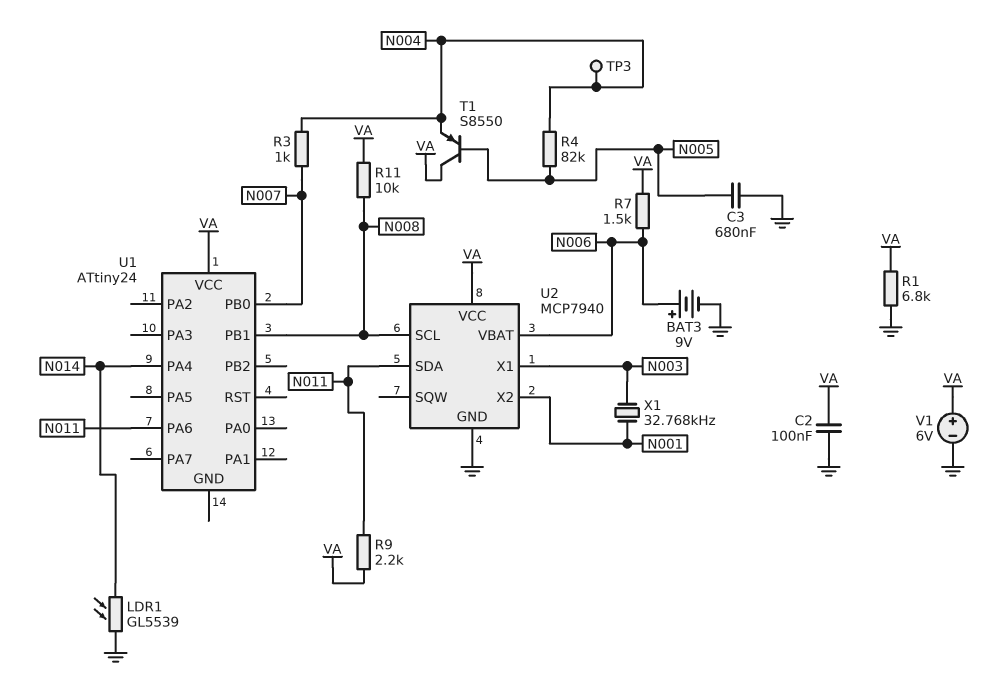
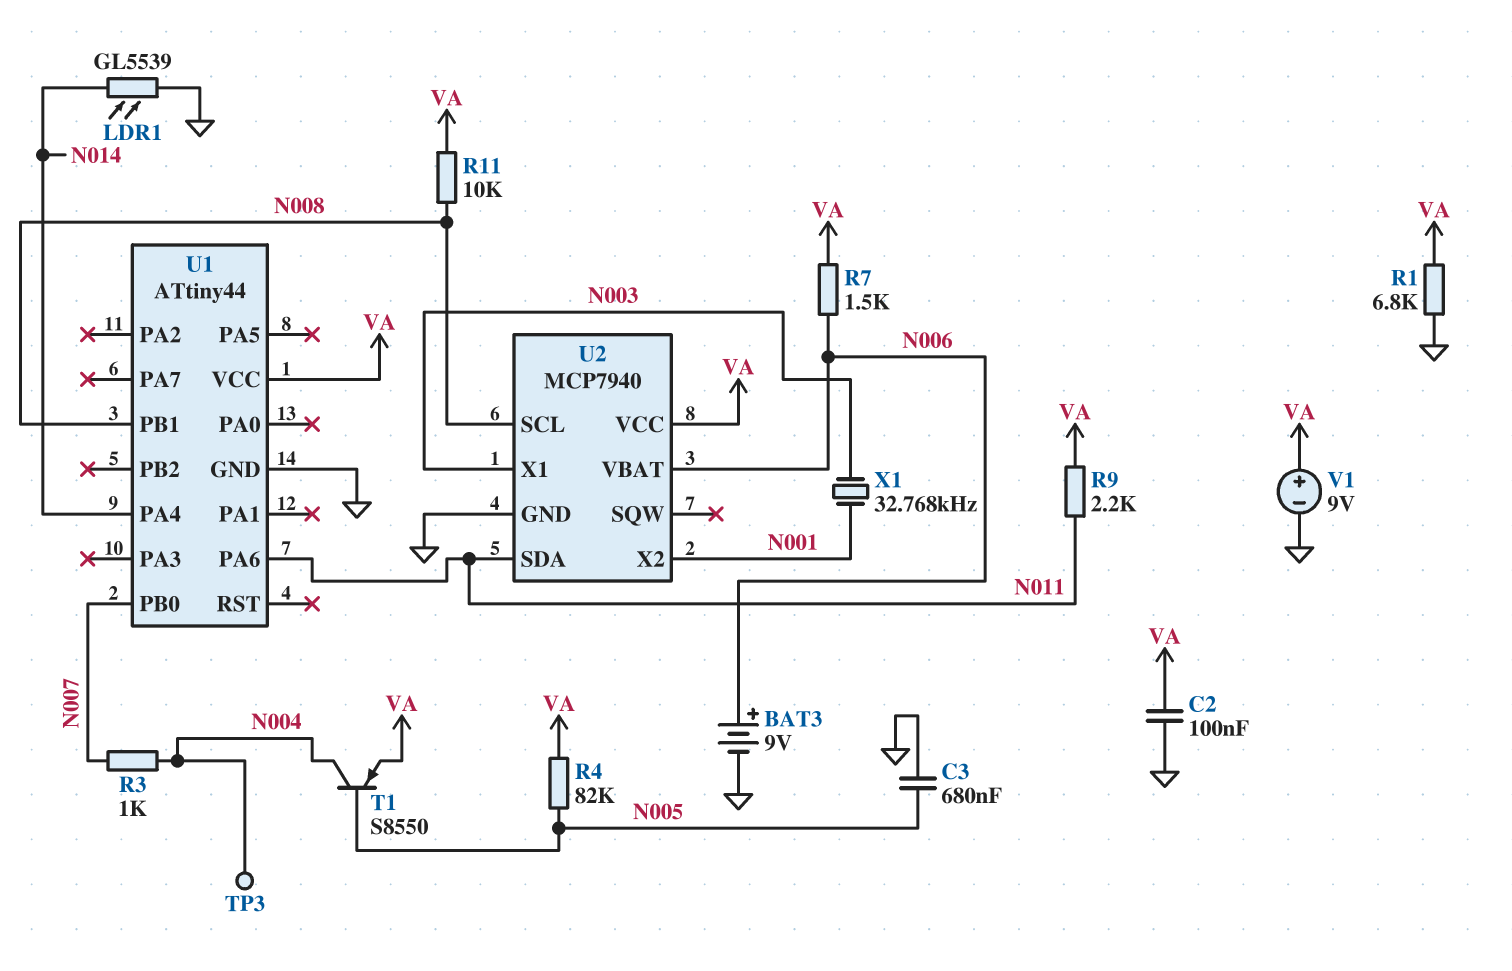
R4: 82k (N004, N005) -> 82k (N005, VA)
T1: PNP S8550 (B N005, C VA, E N004) -> PNP S8550 (B N005, C N004, E VA)
U1: ATtiny24 -> ATtiny44
U1 pin GND: none -> GND
V1: 6V (plus VA, minus GND) -> 9V (plus VA, minus GND)

